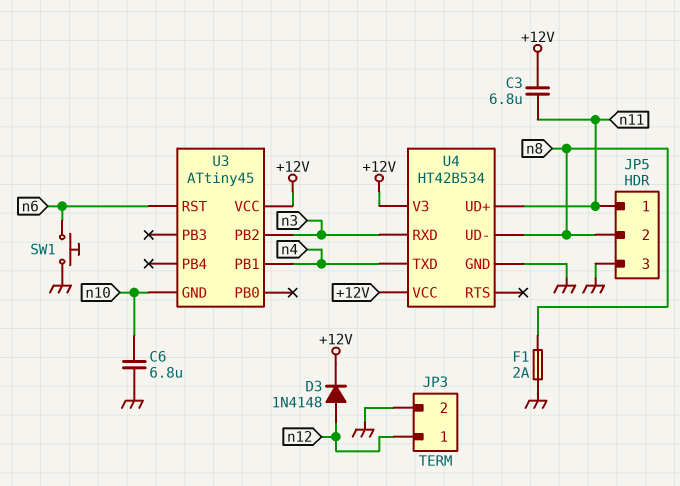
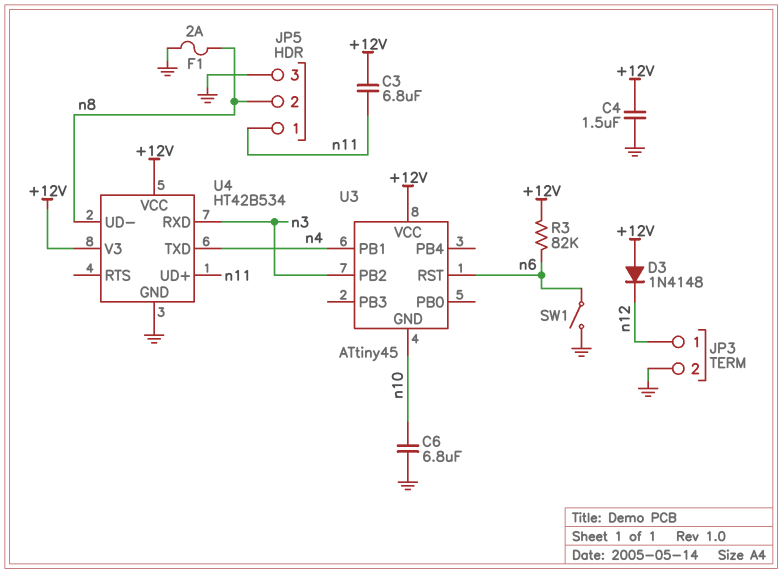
C4: none -> 1.5uF (+12V, GND)
D3: diode 1N4148 (A n12, K +12V) -> diode 1N4148 (A +12V, K n12)
R3: none -> 82k (+12V, n6)
SW1: button (GND, n6) -> switch (GND, n6)

